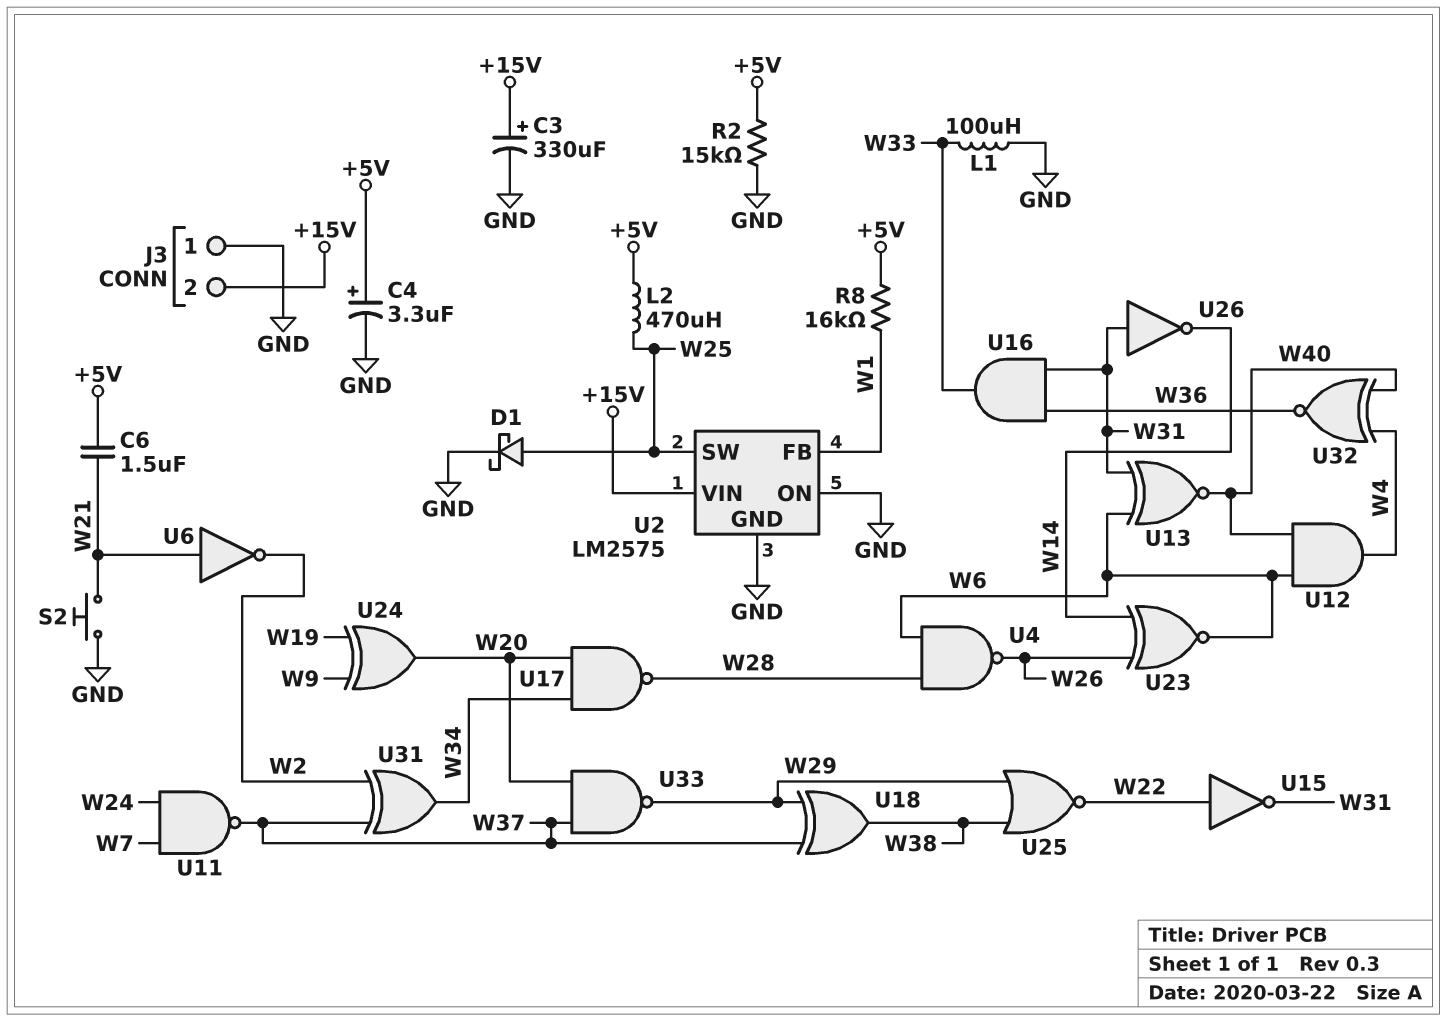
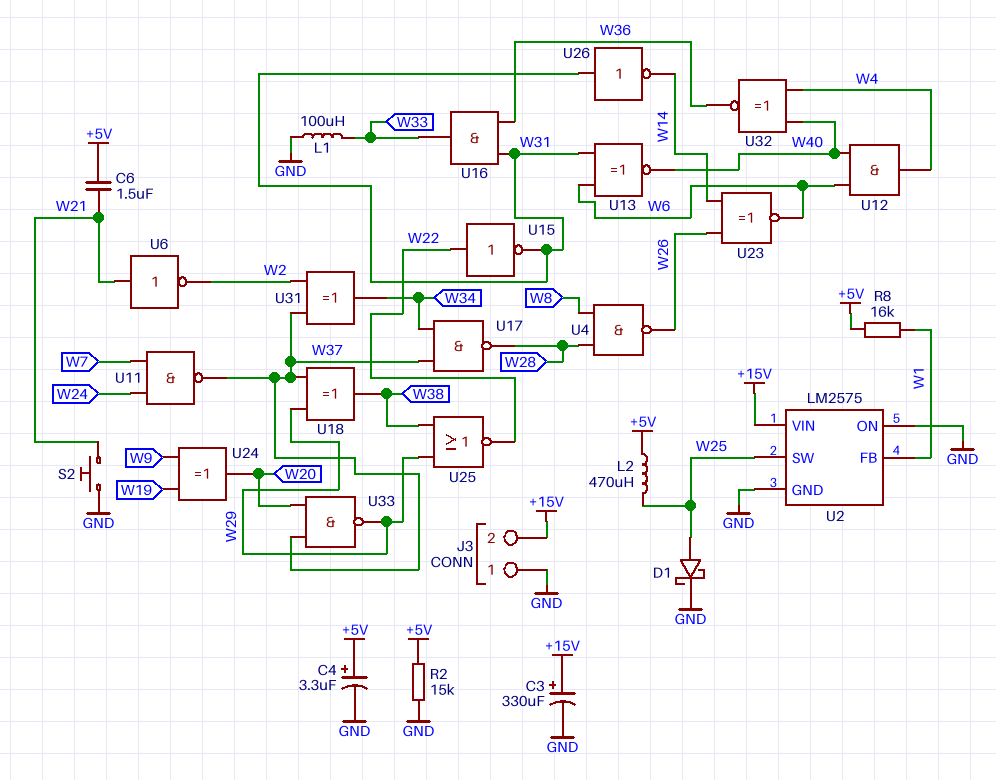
U4: NAND (in W6, in W28, out W26) -> NAND (in W8, in W28, out W26)
U17: NAND (in W20, in W34, out W28) -> NAND (in W34, in W37, out W28)

